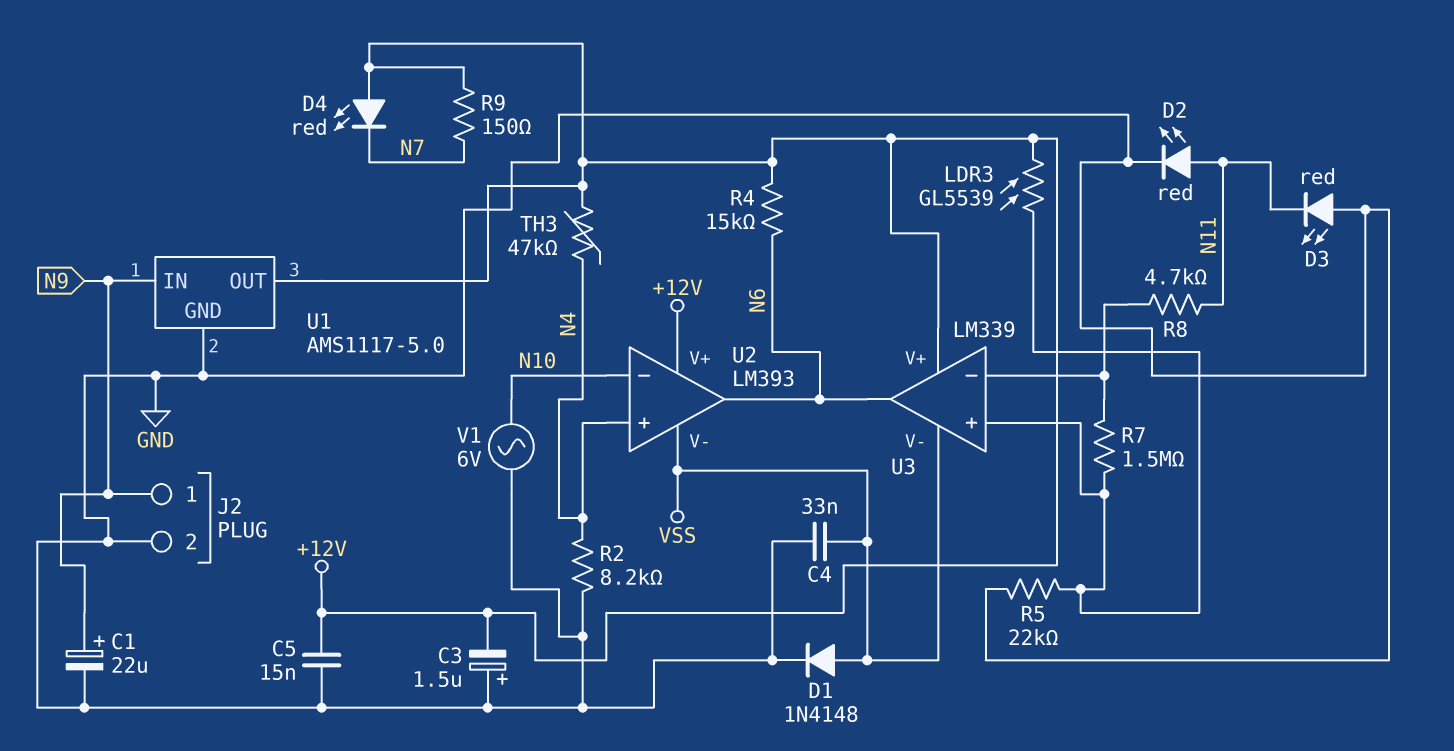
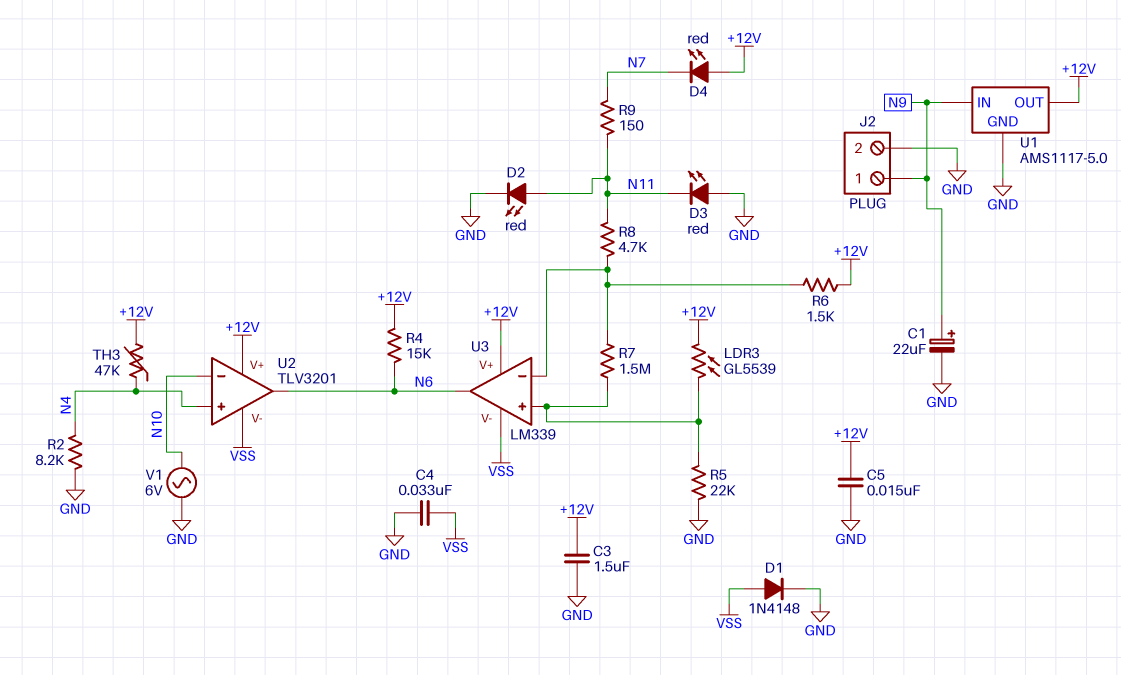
C3: 1.5uF (plus GND, minus +12V) -> 1.5uF (+12V, GND)
R6: none -> 1.5k (+12V, U3/in-)
R9: 150 (+12V, N7) -> 150 (N7, N11)
U2: LM393 -> TLV3201

